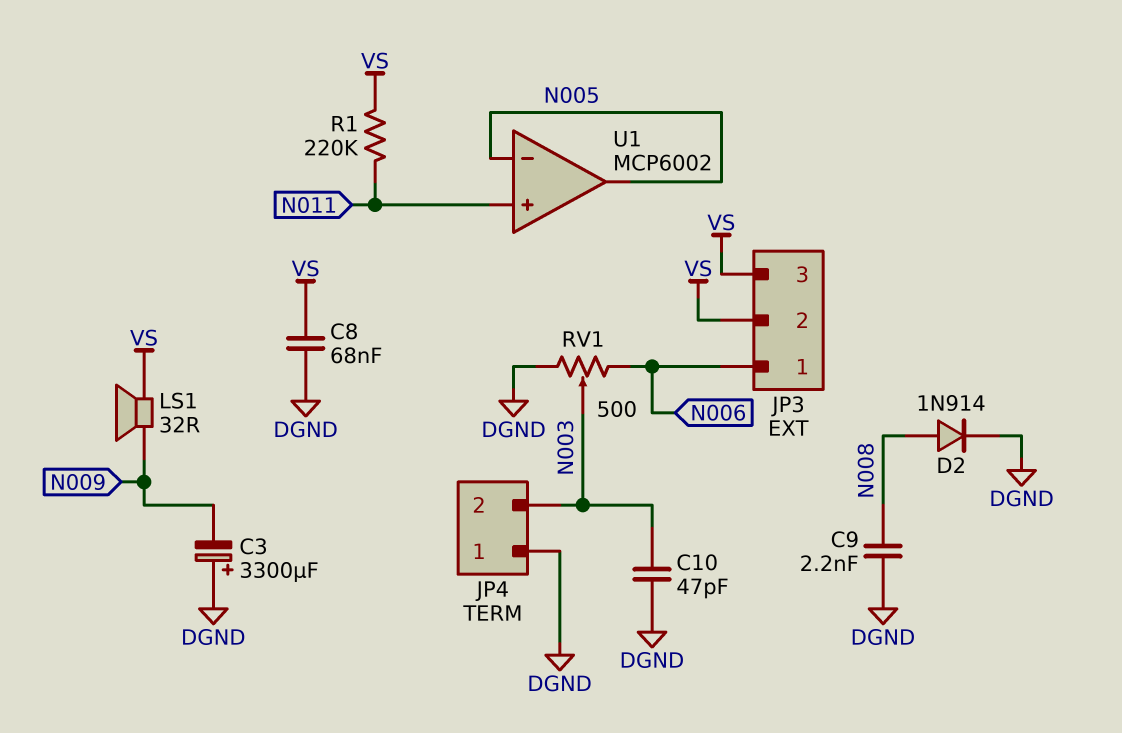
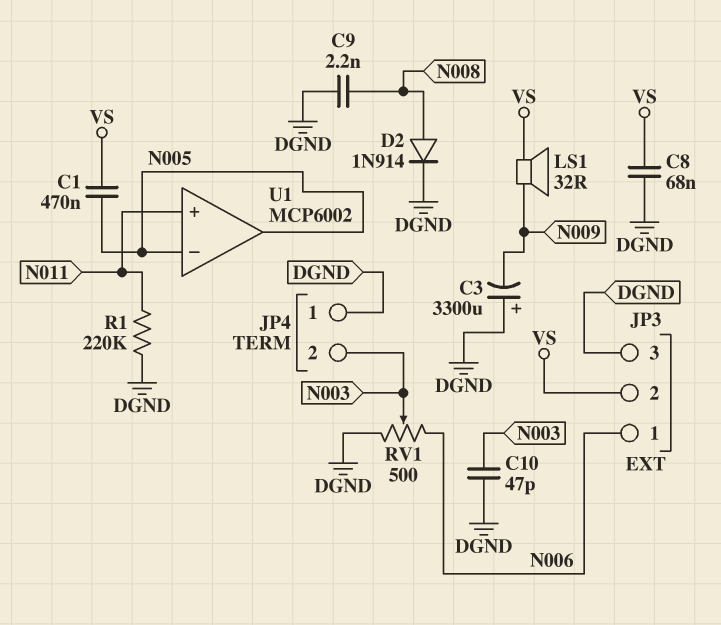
C1: none -> 470nF (N005, VS)
JP3 pin 3: VS -> DGND
R1: 220k (N011, VS) -> 220k (DGND, N011)

